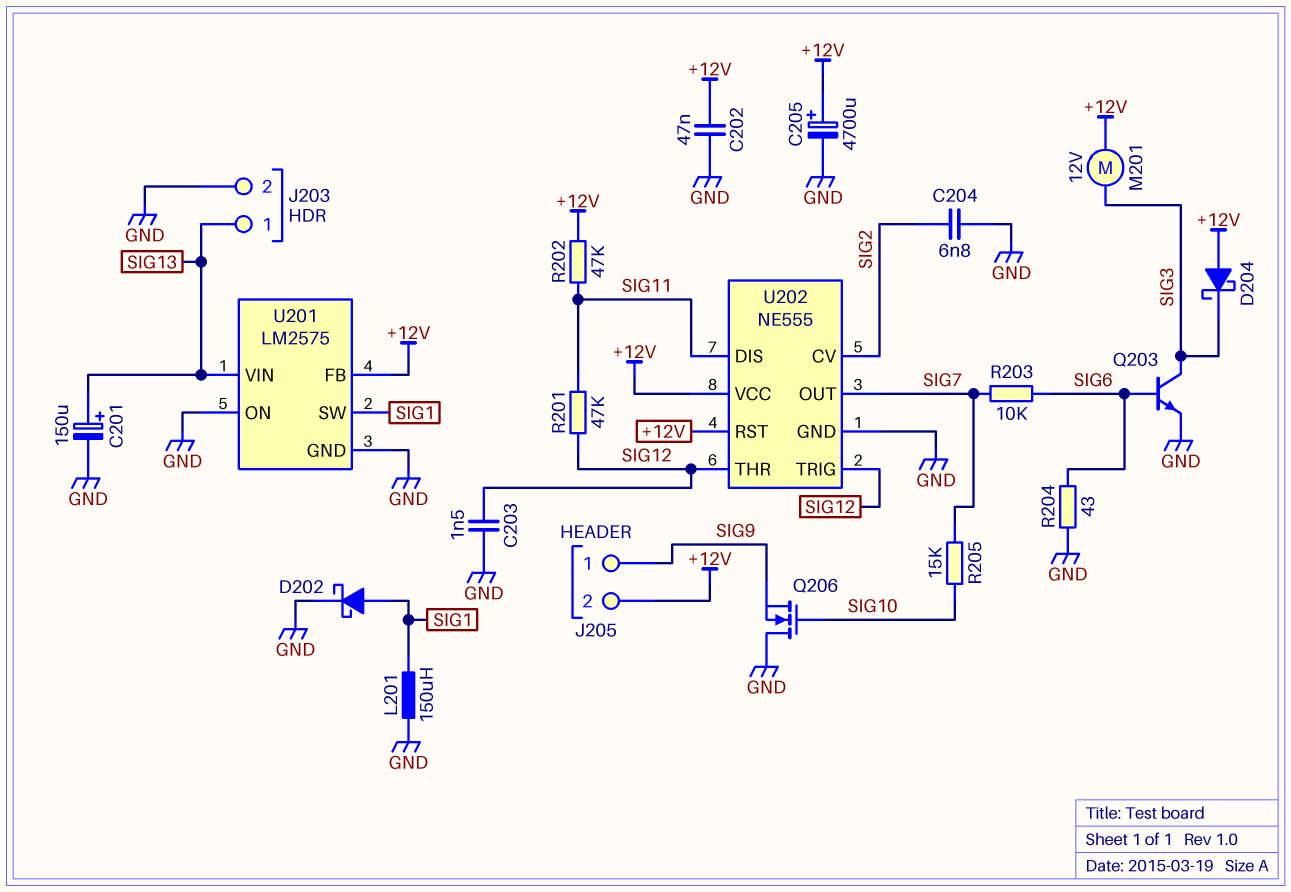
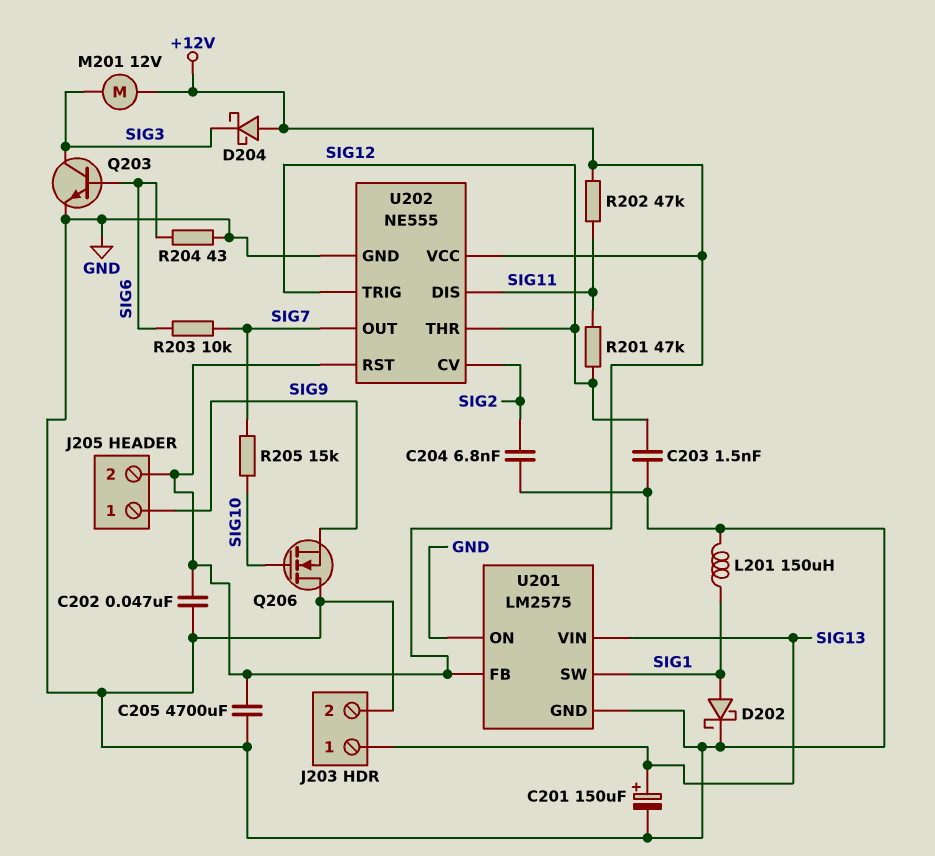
C205: 4700uF (plus +12V, minus GND) -> 4700uF (+12V, GND)

